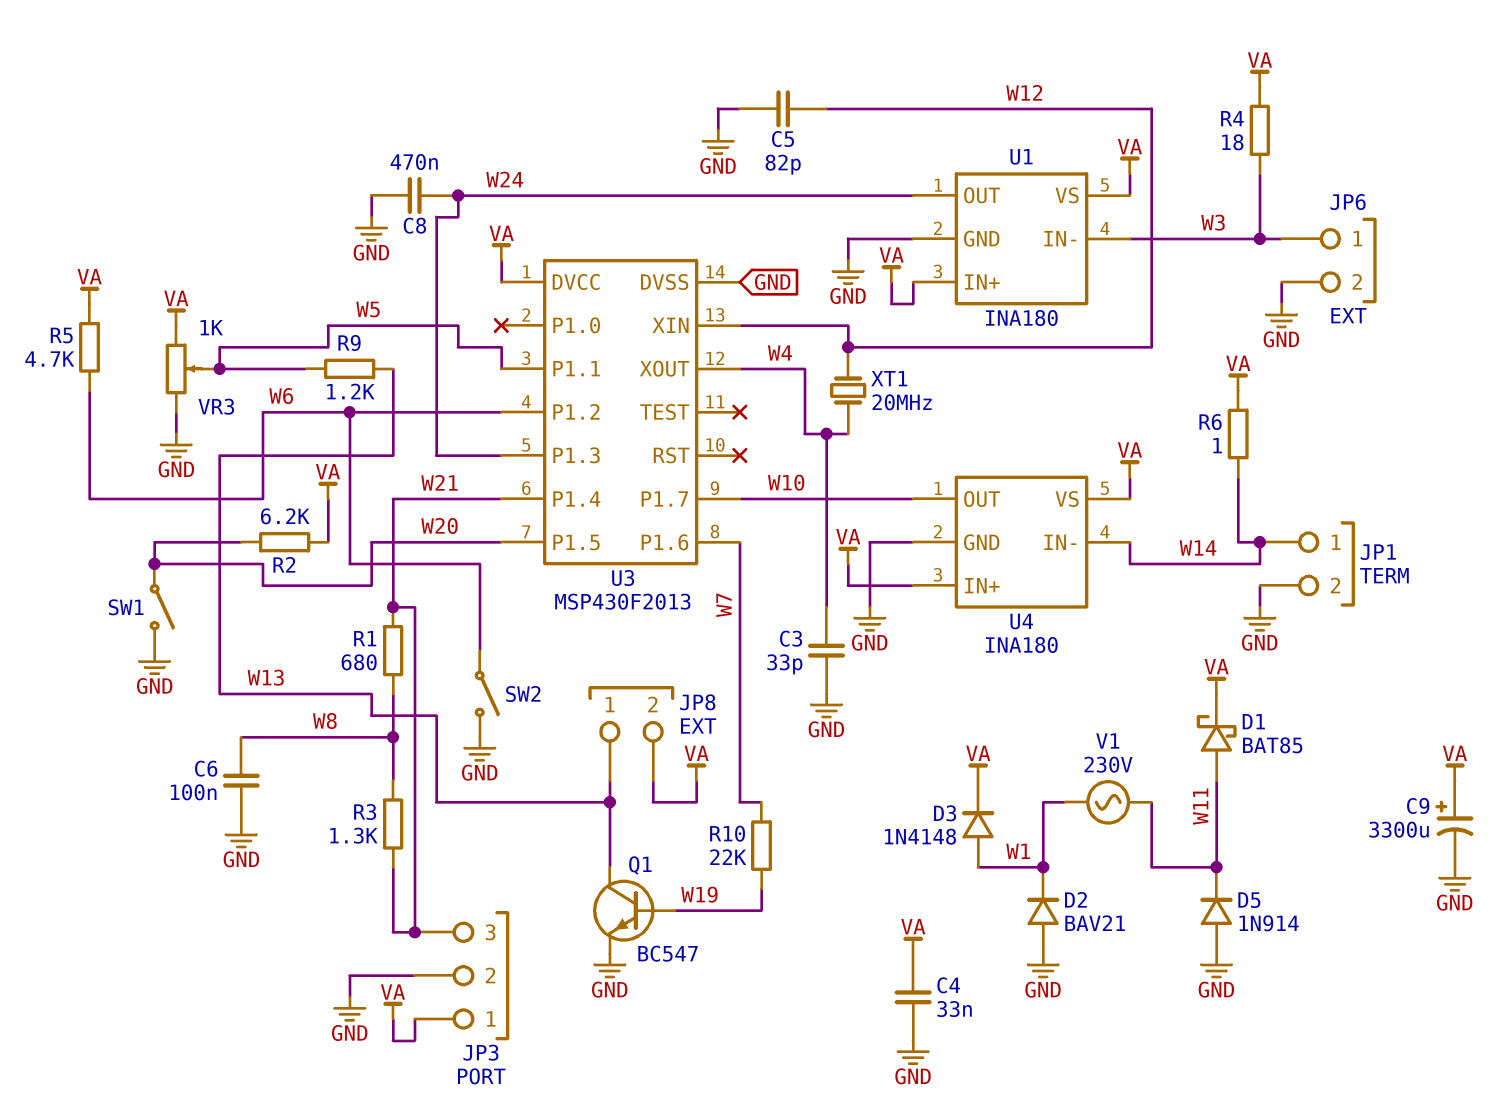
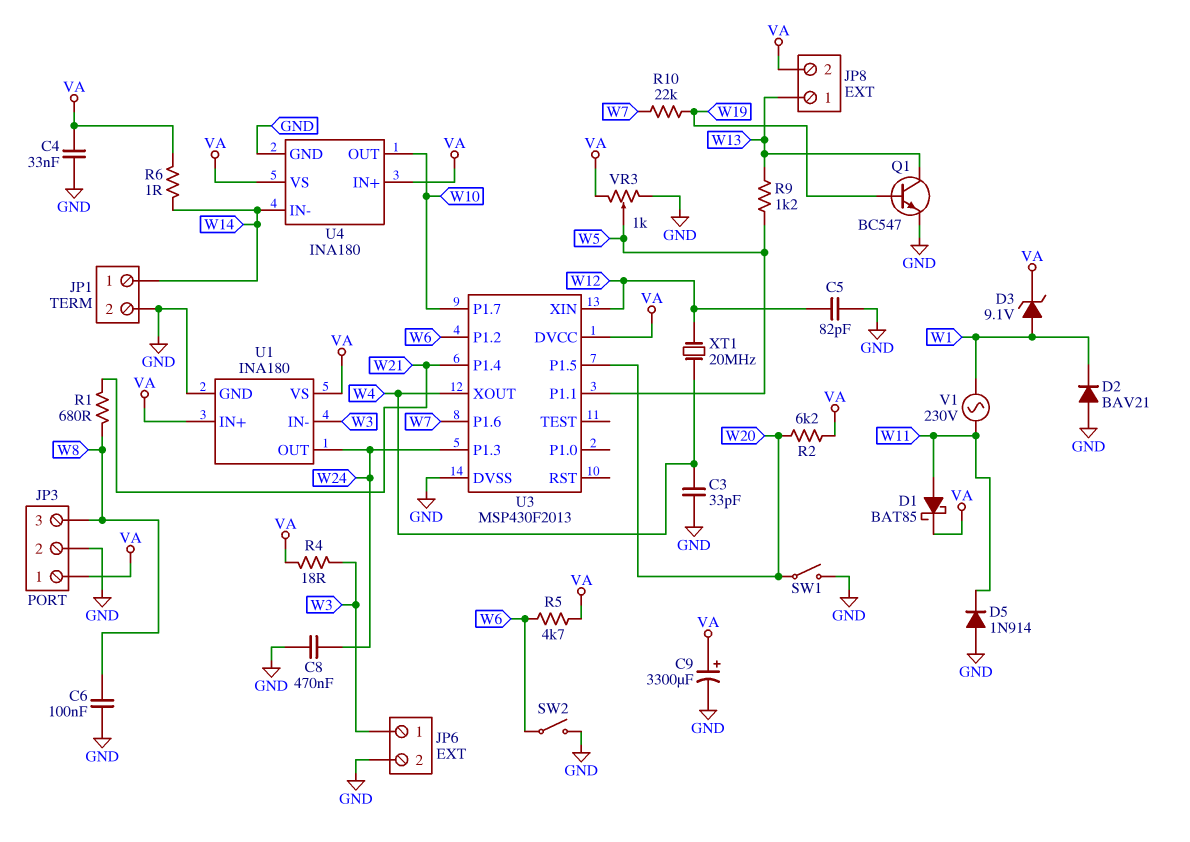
D3: diode 1N4148 (A W1, K VA) -> zener 9.1V (A W1, K VA)
JP3 pin 3: W21 -> W8
R3: 1.3k (W8, W21) -> none

